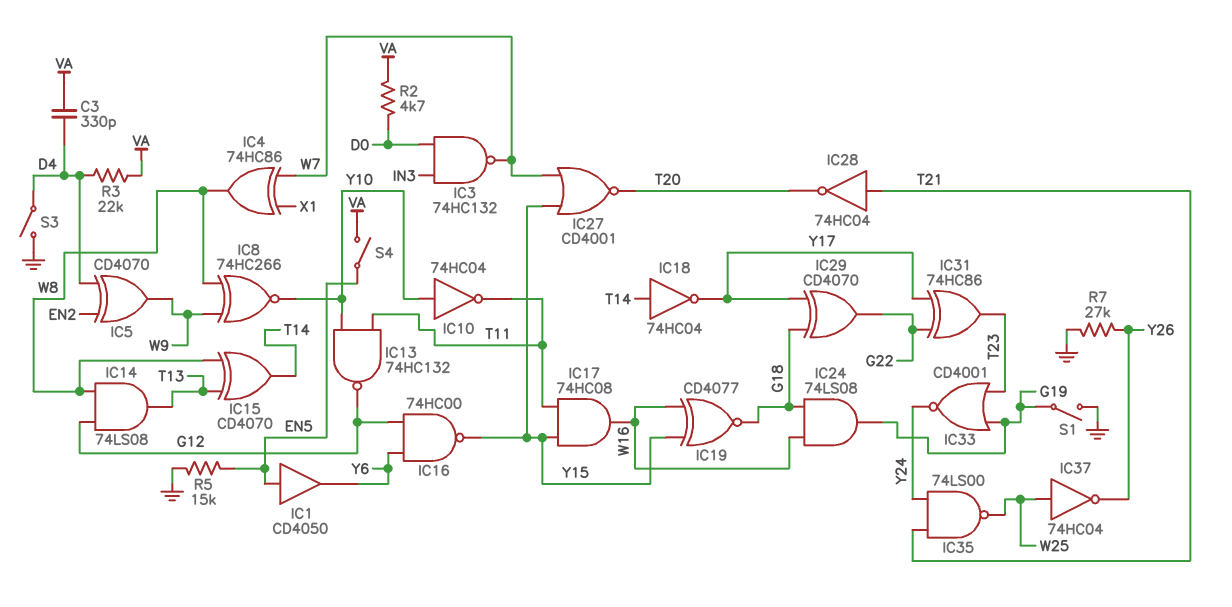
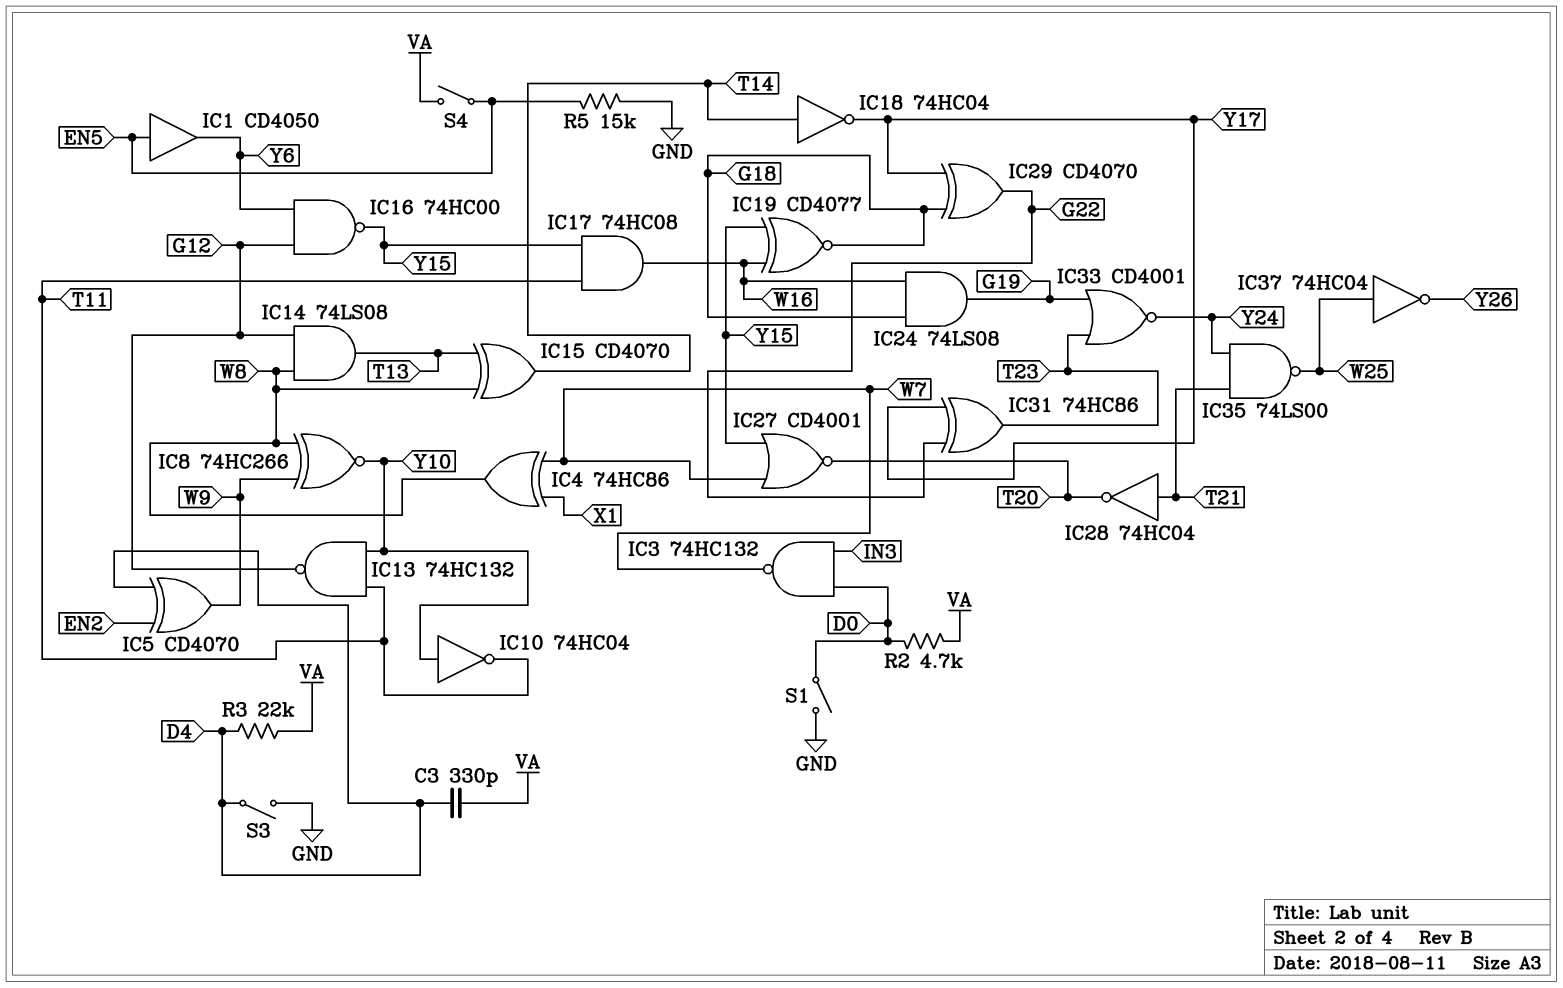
R7: 27k (GND, Y26) -> none
S1: switch (G19, GND) -> switch (D0, GND)

